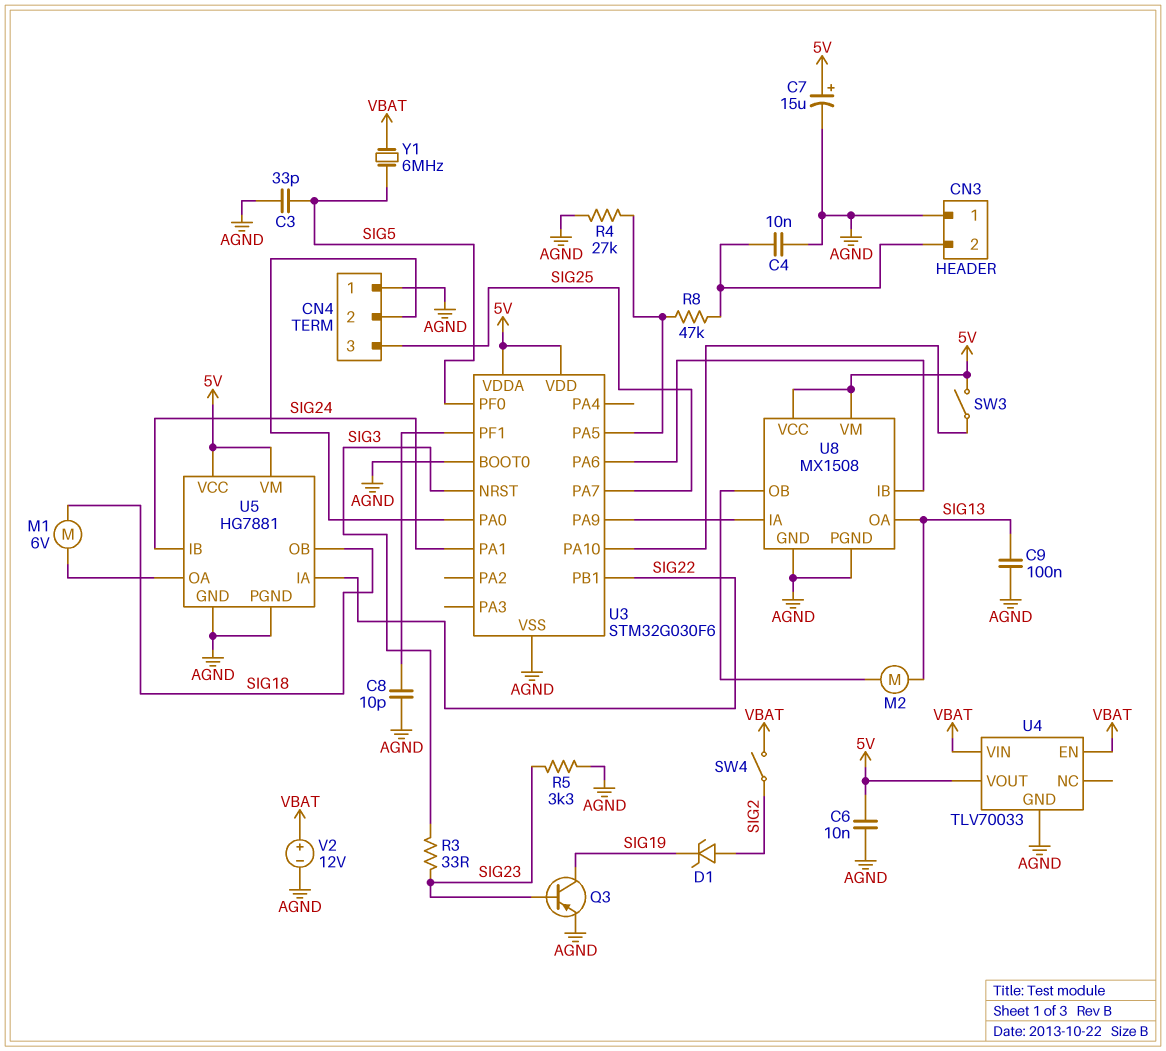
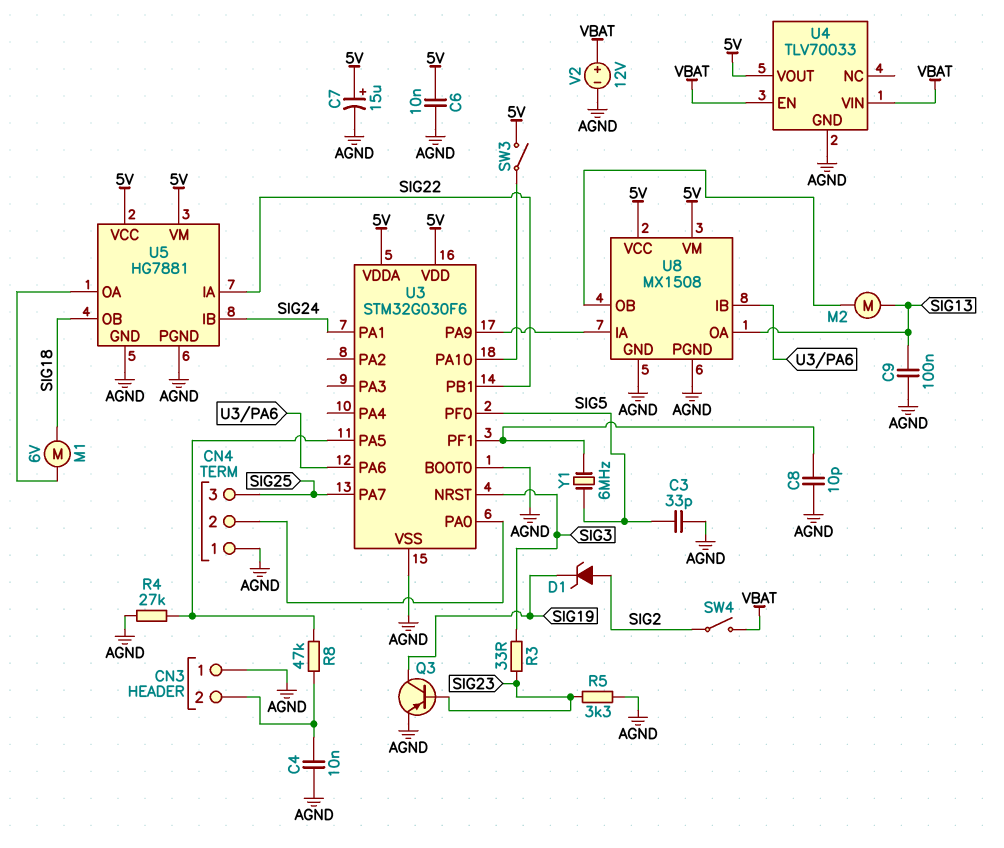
Y1: 6MHz (SIG5, VBAT) -> 6MHz (SIG5, U3/PF1)

